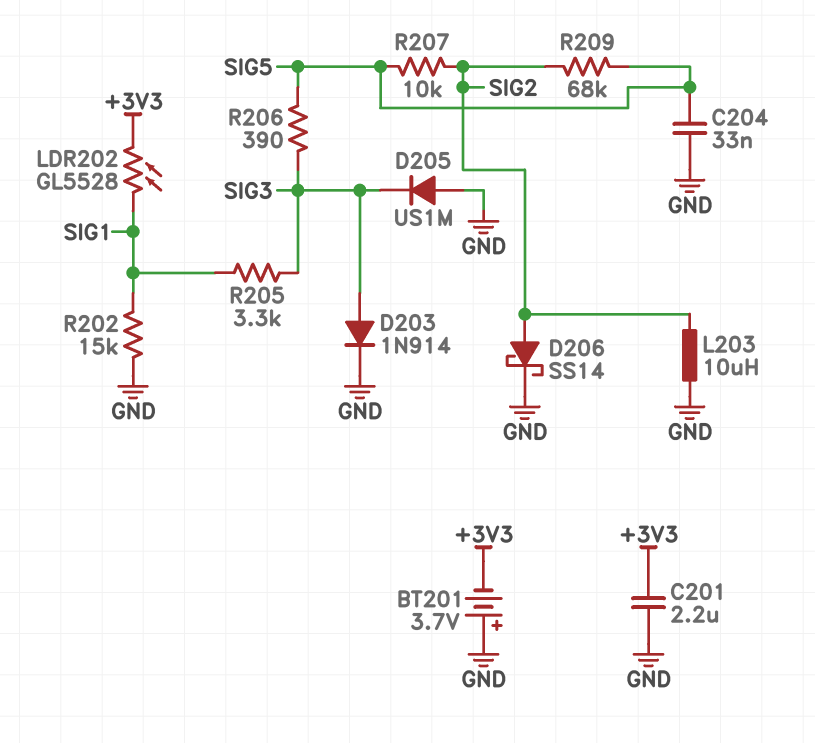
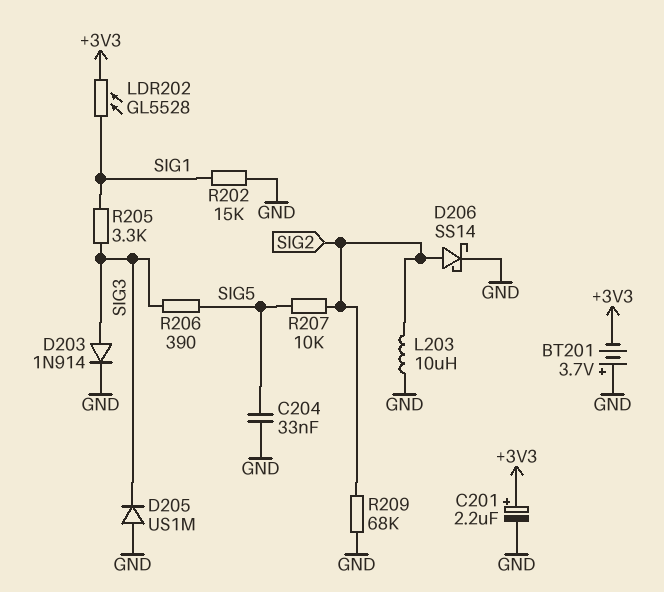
C201: 2.2uF (+3V3, GND) -> 2.2uF (plus +3V3, minus GND)
R209: 68k (SIG2, SIG5) -> 68k (GND, SIG2)

